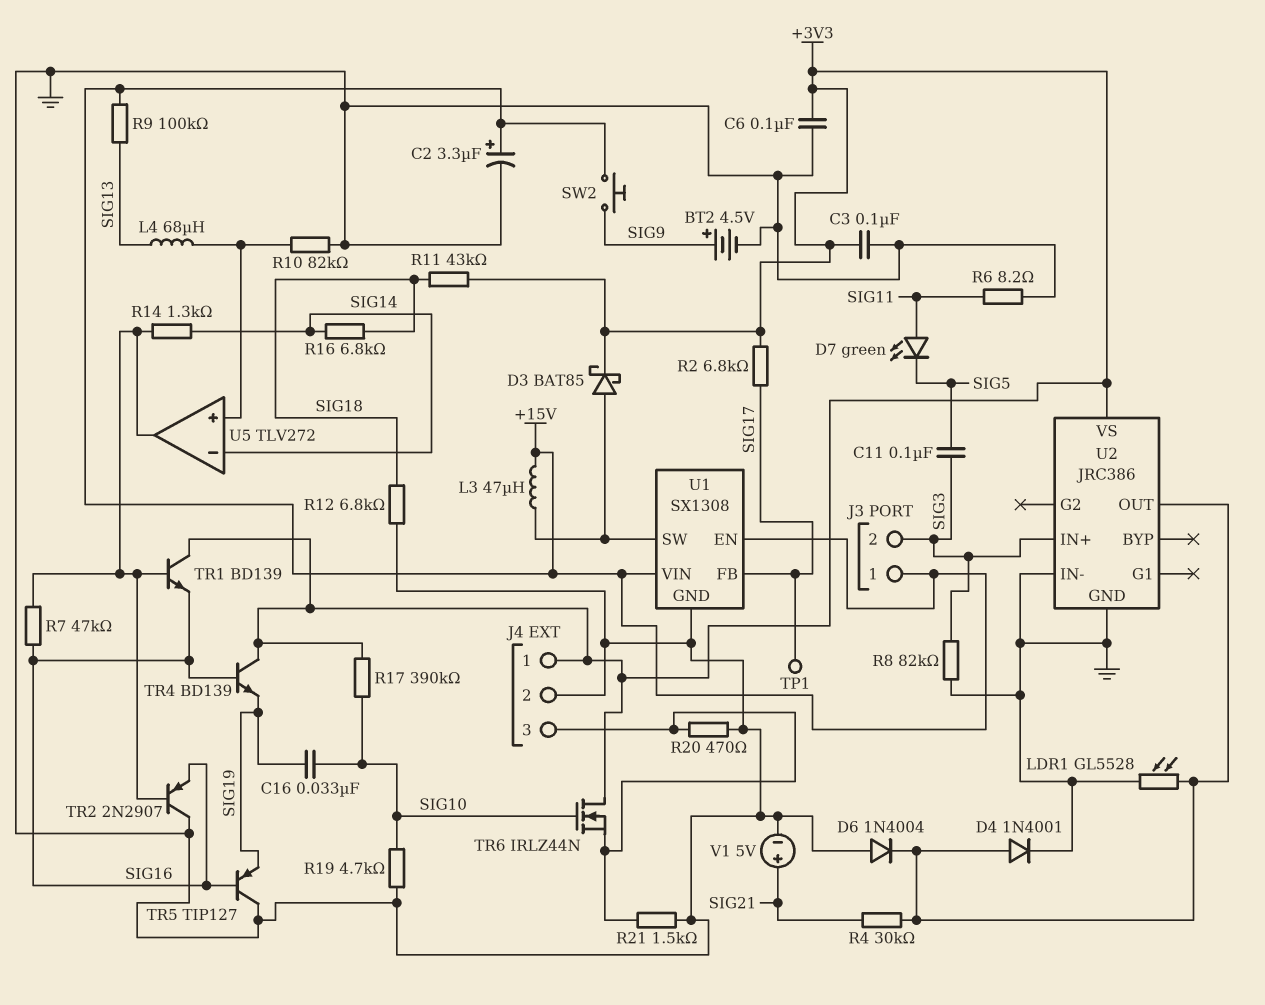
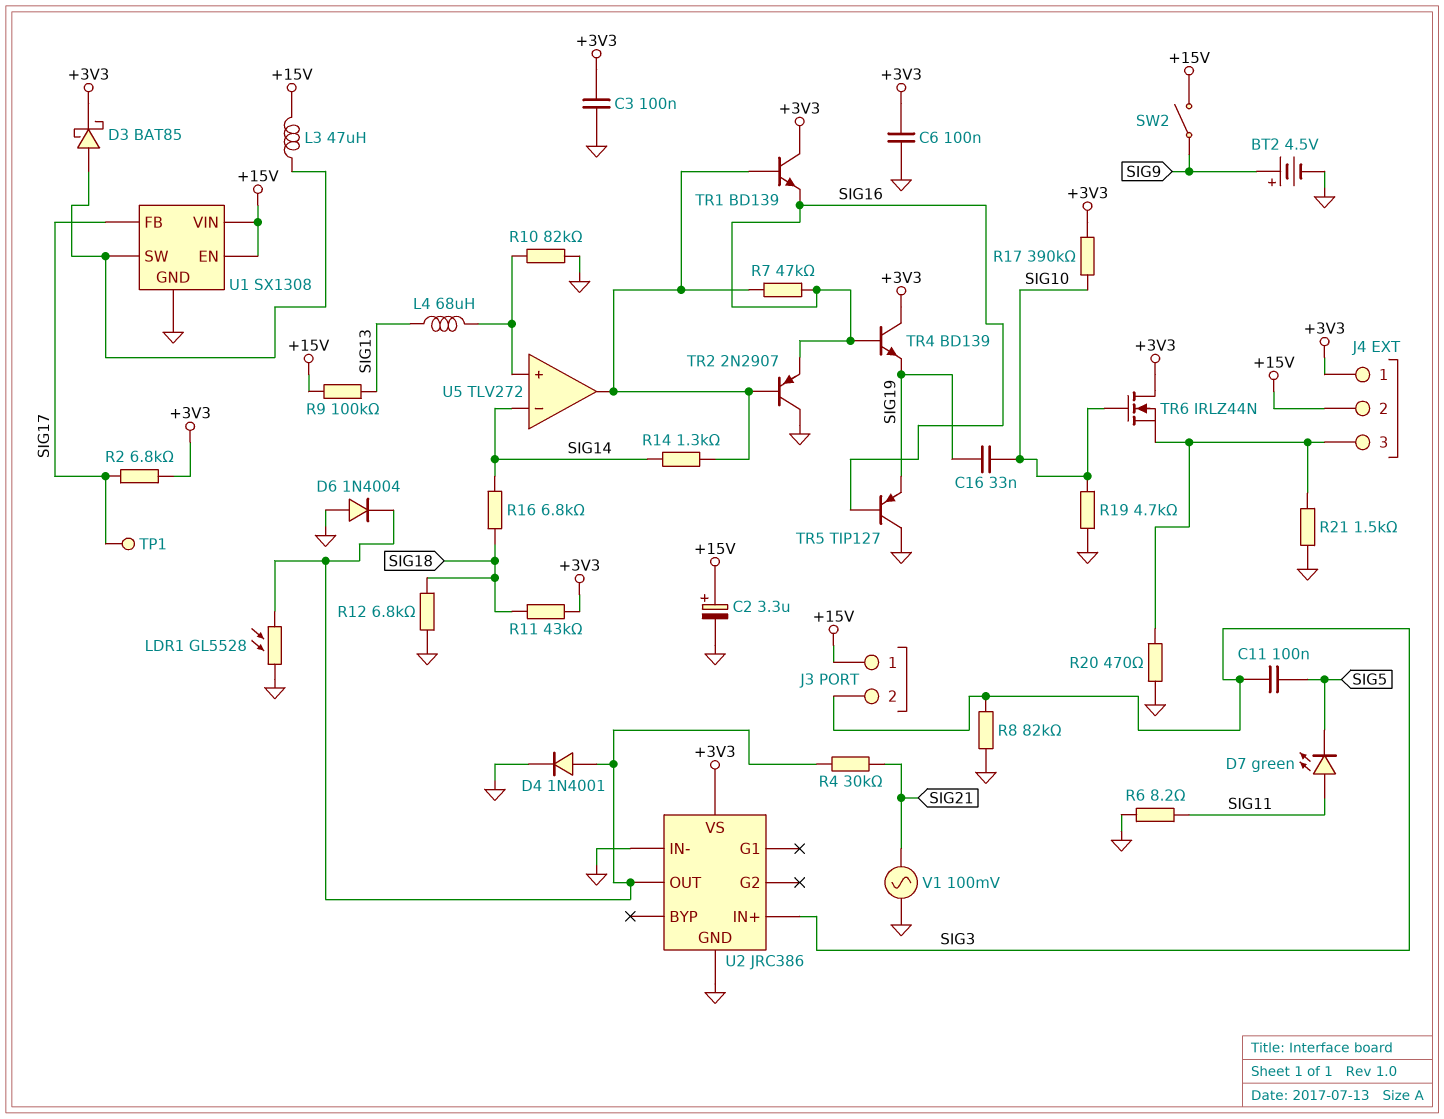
J4 pin 2: GND -> +15V
SW2: button (+15V, SIG9) -> switch (+15V, SIG9)
V1: 5V (plus SIG21, minus GND) -> AC 100mV (GND, SIG21)

